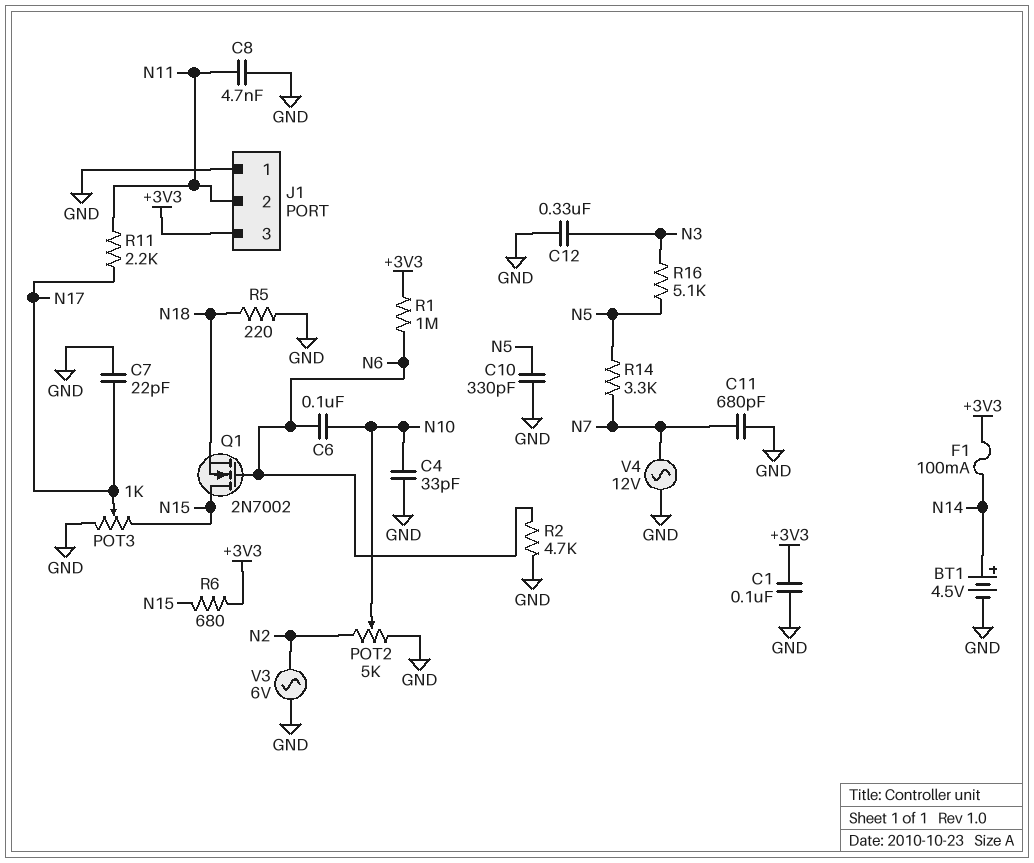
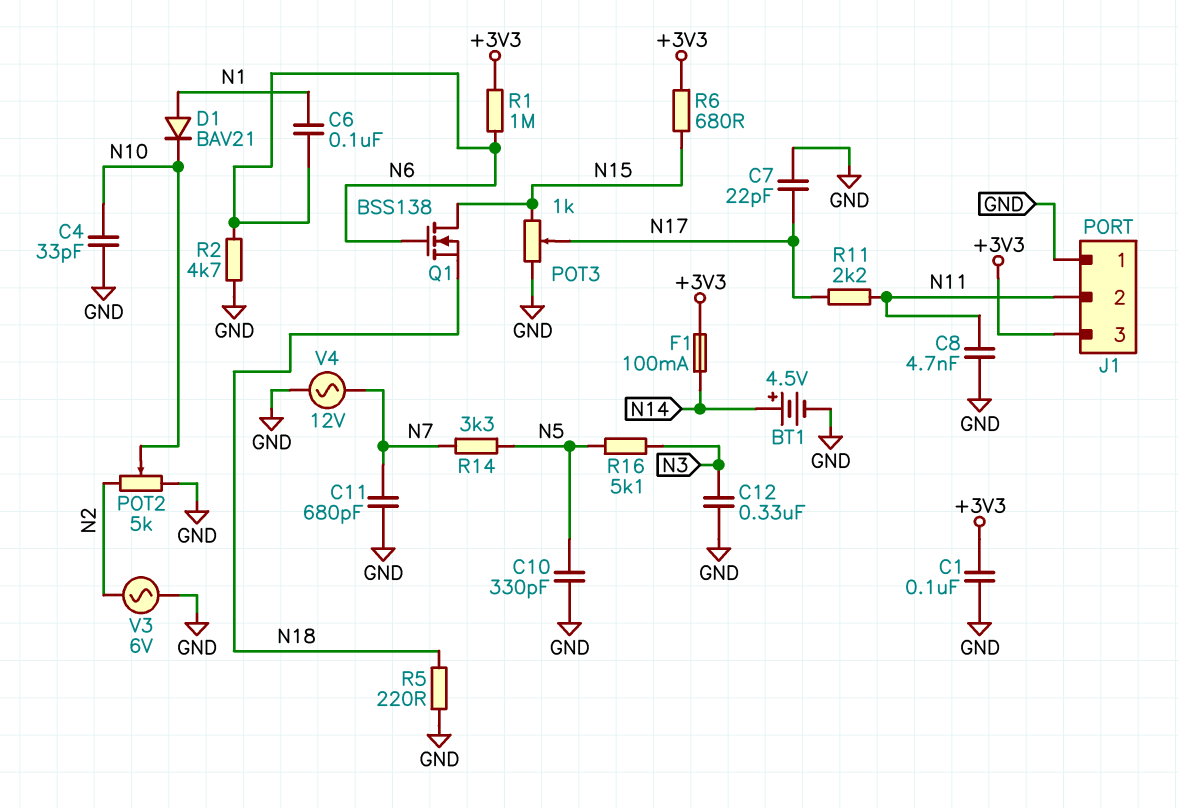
C6: 100nF (N6, N10) -> 100nF (N1, N6)
D1: none -> diode BAV21 (A N1, K N10)
Q1: NMOS 2N7002 (G N6, D N15, S N18) -> NMOS BSS138 (G N6, D N15, S N18)

